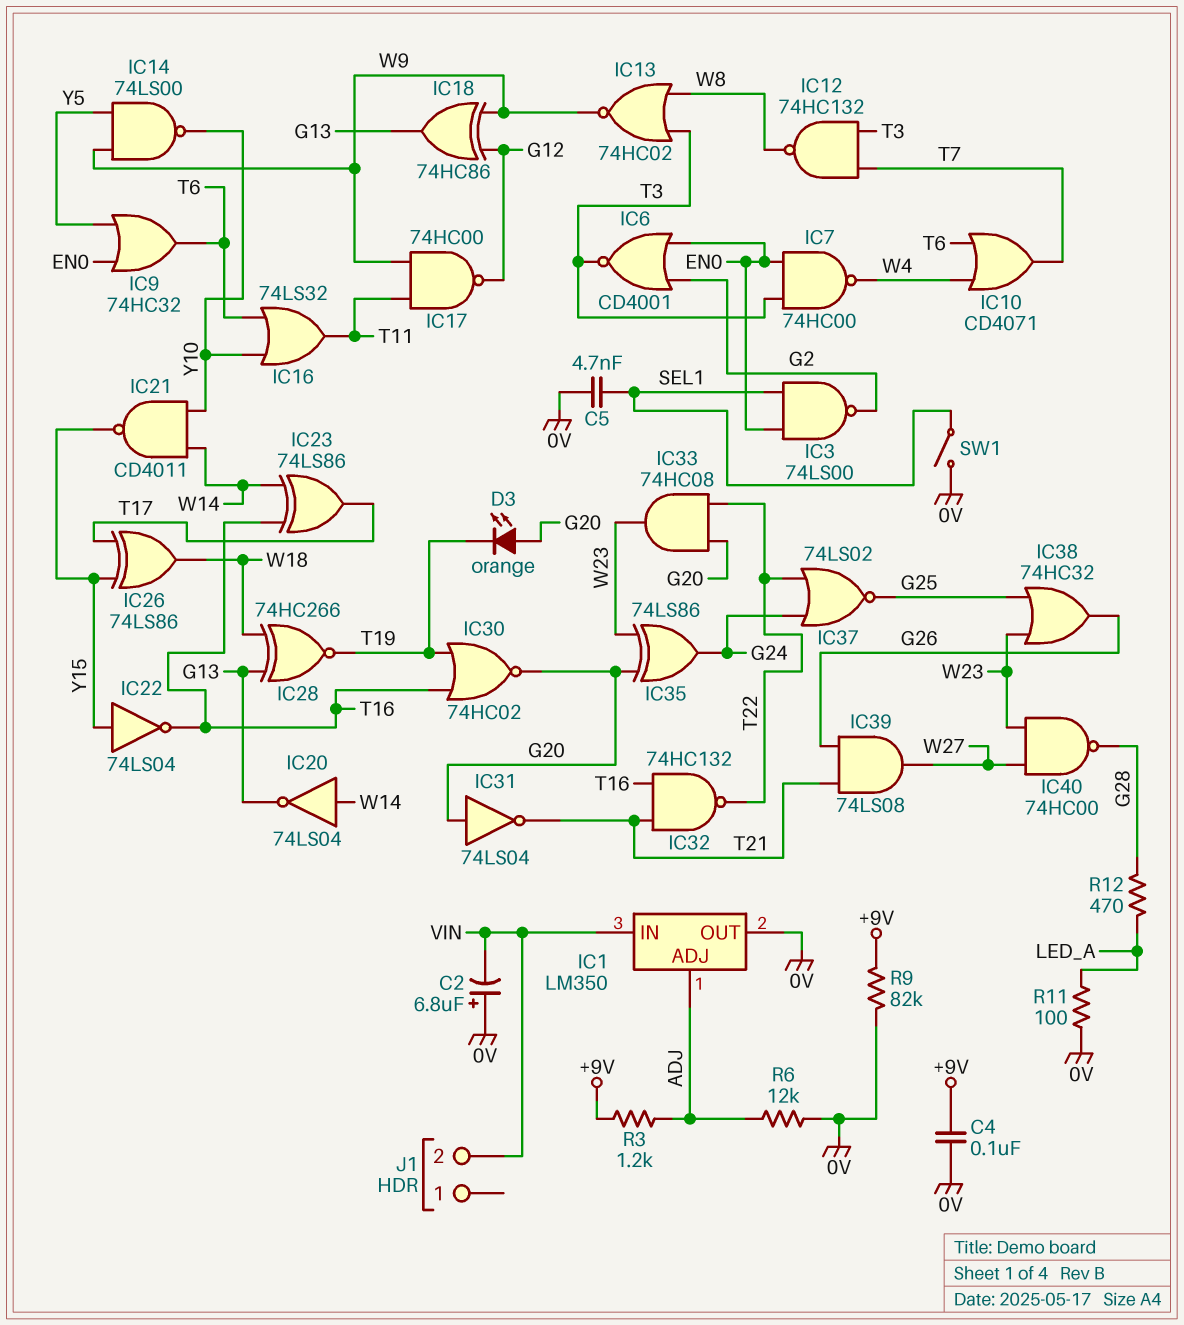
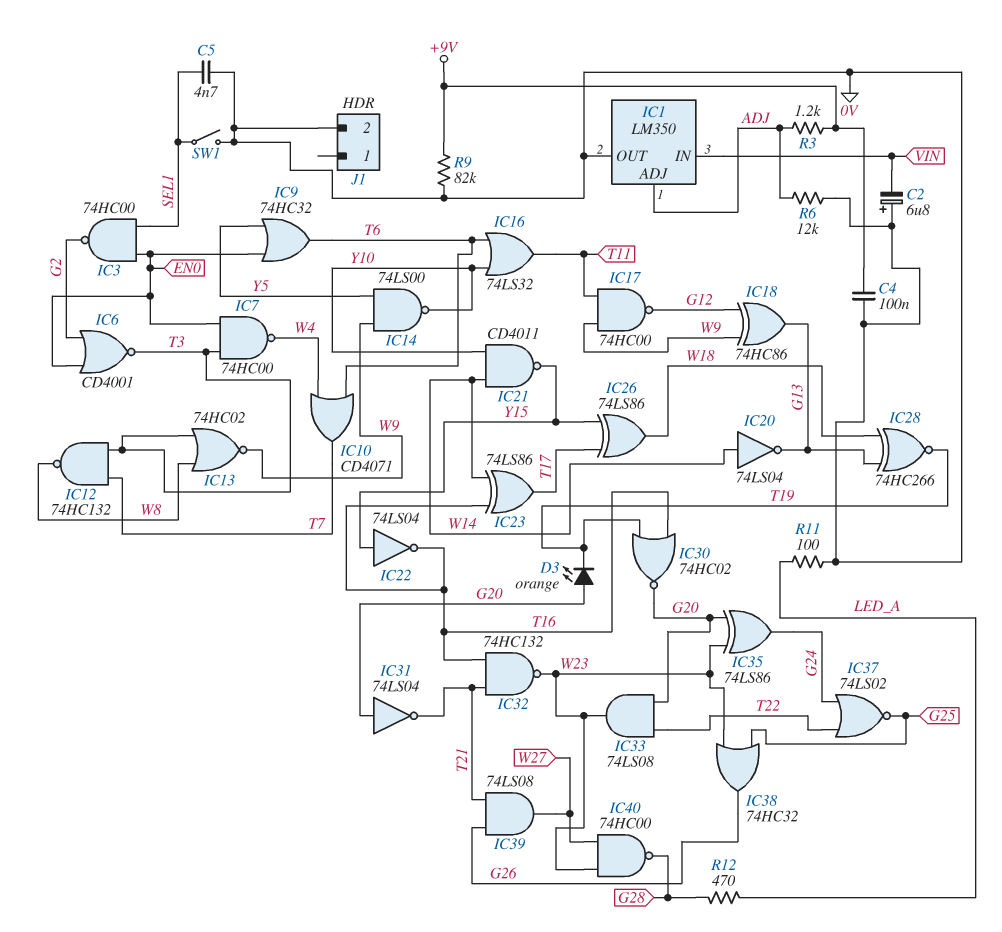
IC3: NAND 74LS00 (in EN0, in SEL1, out G2) -> NAND 74HC00 (in EN0, in SEL1, out G2)
IC32: NAND 74HC132 (in T16, in T21, out T22) -> NAND 74HC132 (in T16, in T21, out W23)
IC33: AND 74HC08 (in G20, in T22, out W23) -> AND 74LS08 (in G20, in T22, out W23)
J1 pin 2: VIN -> 0V

